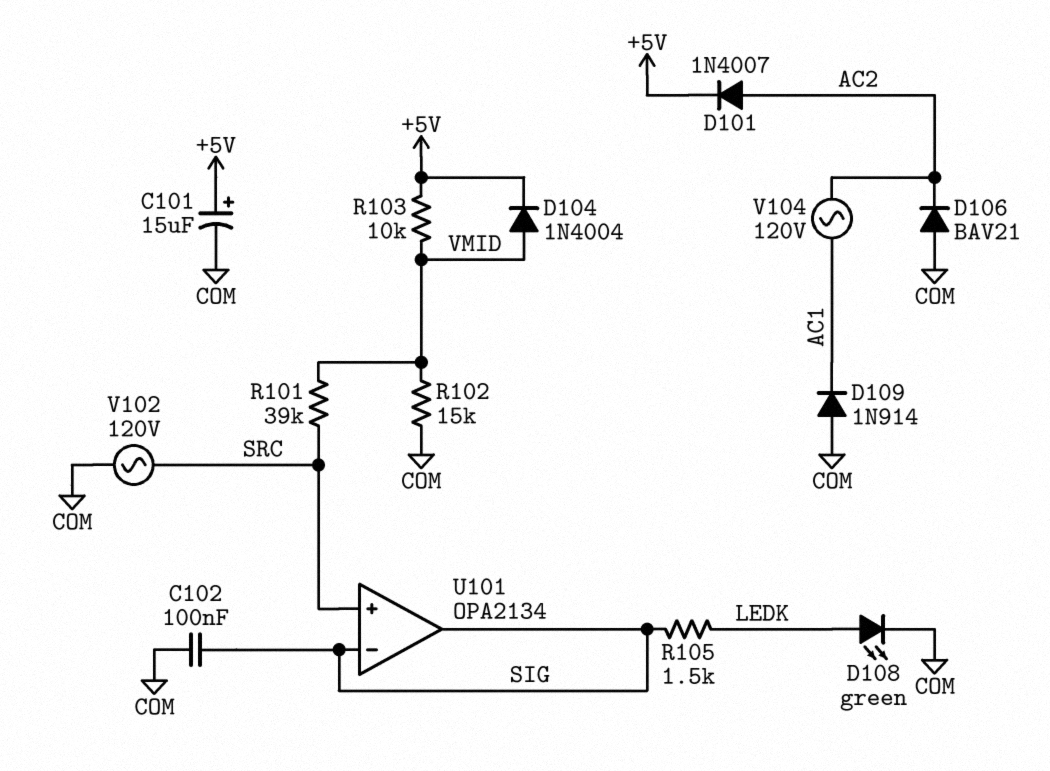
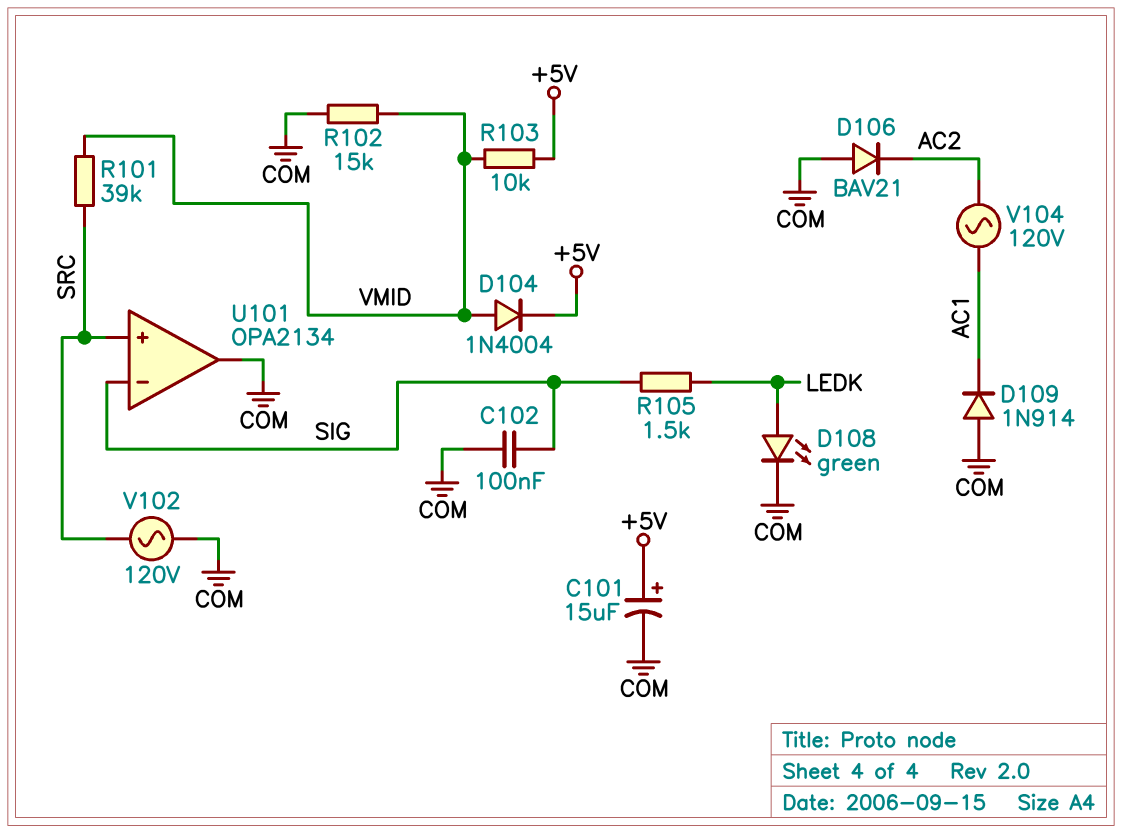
D101: diode 1N4007 (A AC2, K +5V) -> none
U101 pin out: SIG -> COM

